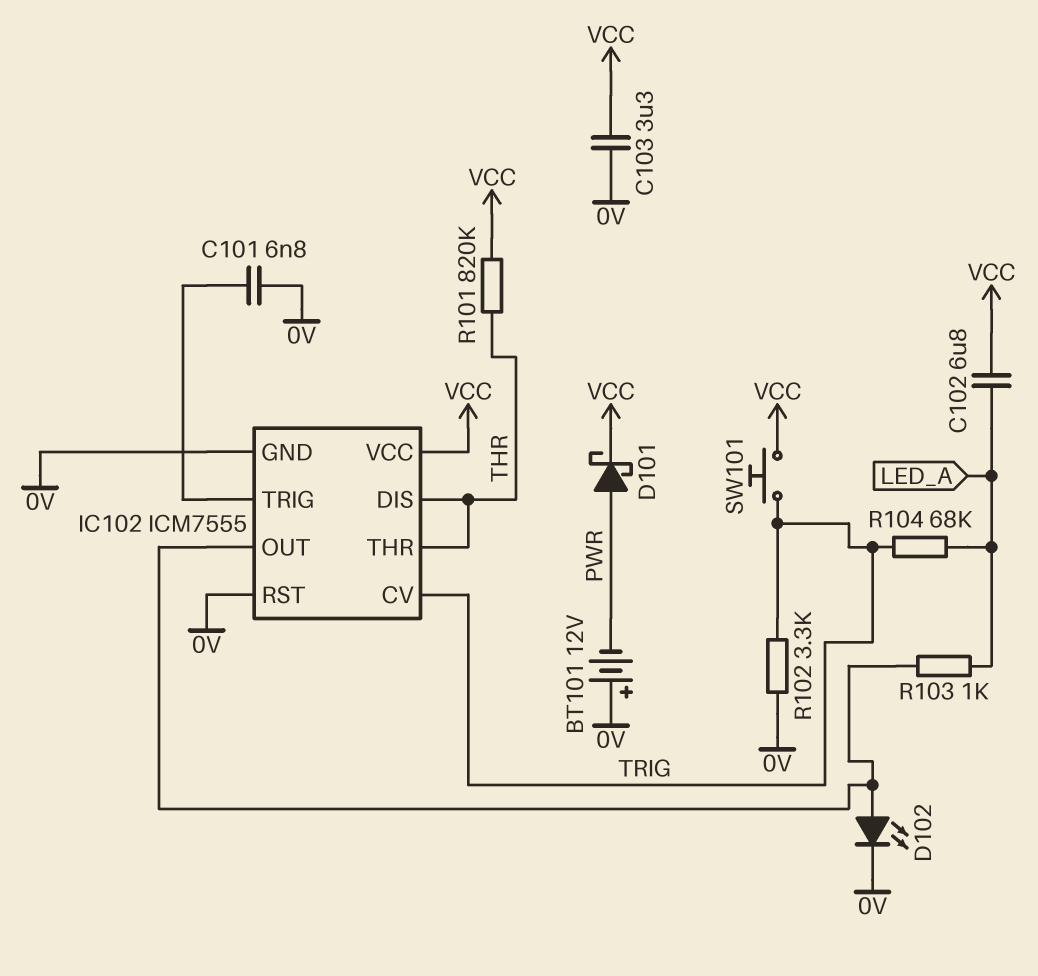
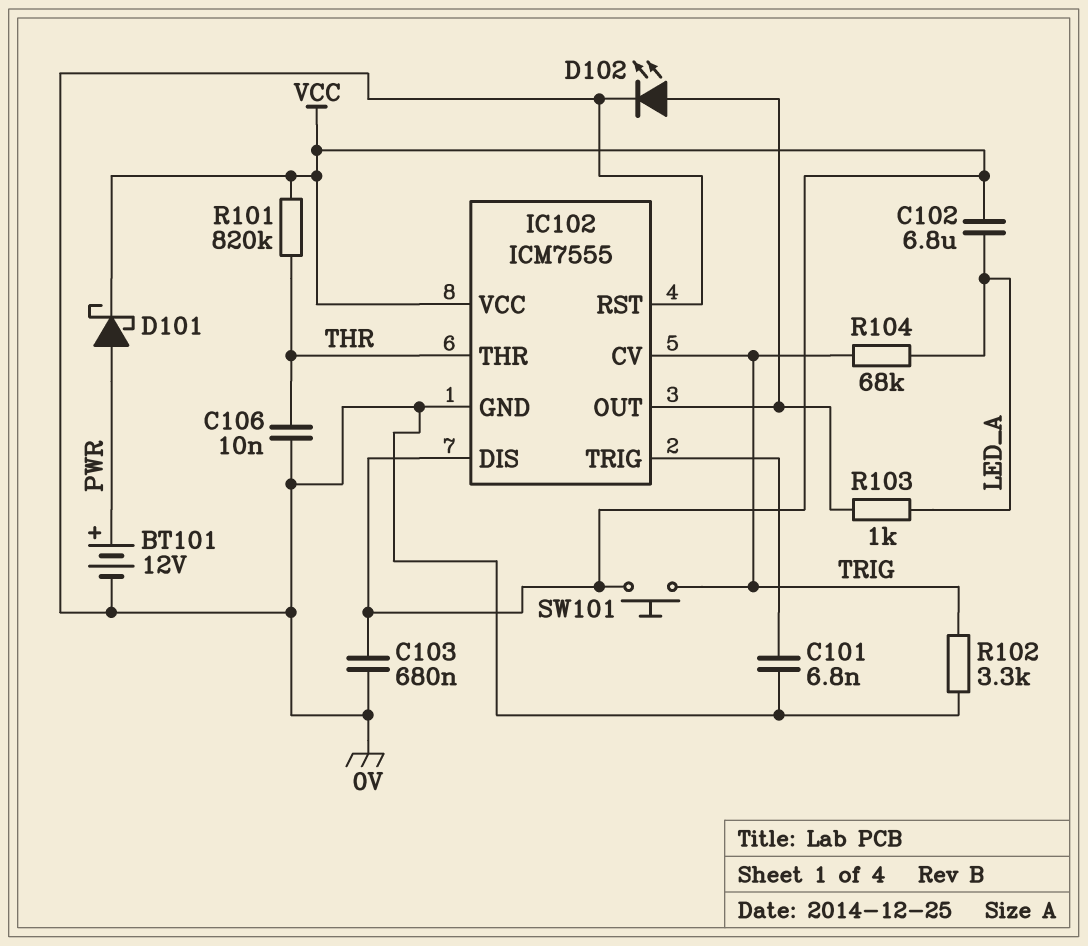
BT101: 12V (plus 0V, minus PWR) -> 12V (plus PWR, minus 0V)
C103: 3.3uF (0V, VCC) -> 680nF (0V, VCC)
C106: none -> 10nF (0V, THR)
IC102 pin DIS: THR -> VCC

